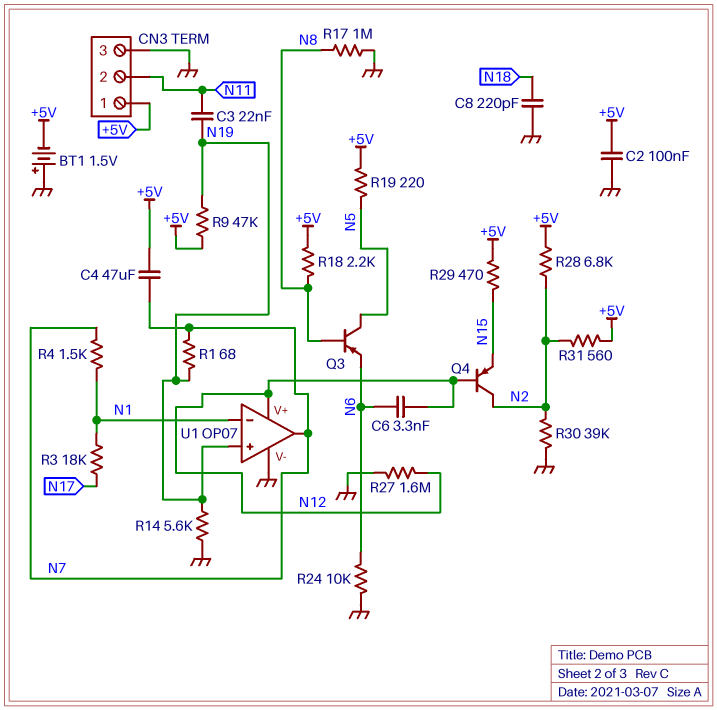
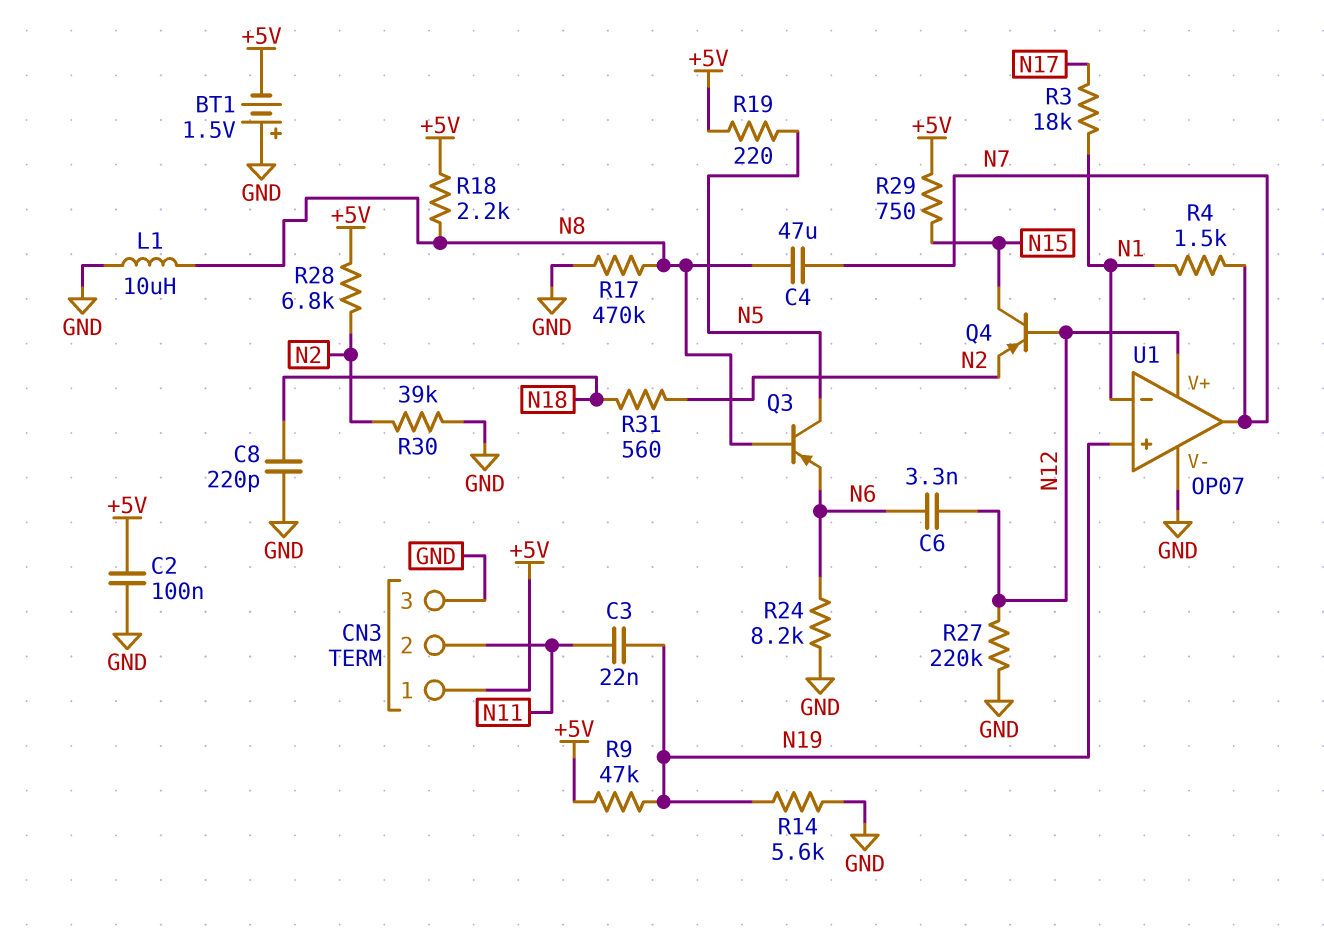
C4: 47uF (+5V, N7) -> 47uF (N7, N8)
L1: none -> 10uH (GND, N8)
Q4: PNP (B N12, C N2, E N15) -> PNP (B N12, C N15, E N2)
R1: 68 (N7, N19) -> none
R17: 1M (GND, N8) -> 470k (GND, N8)
R24: 10k (GND, N6) -> 8.2k (GND, N6)
R27: 1.6M (GND, N12) -> 220k (GND, N12)
R29: 470 (+5V, N15) -> 750 (+5V, N15)
R31: 560 (+5V, N2) -> 560 (N2, N18)

